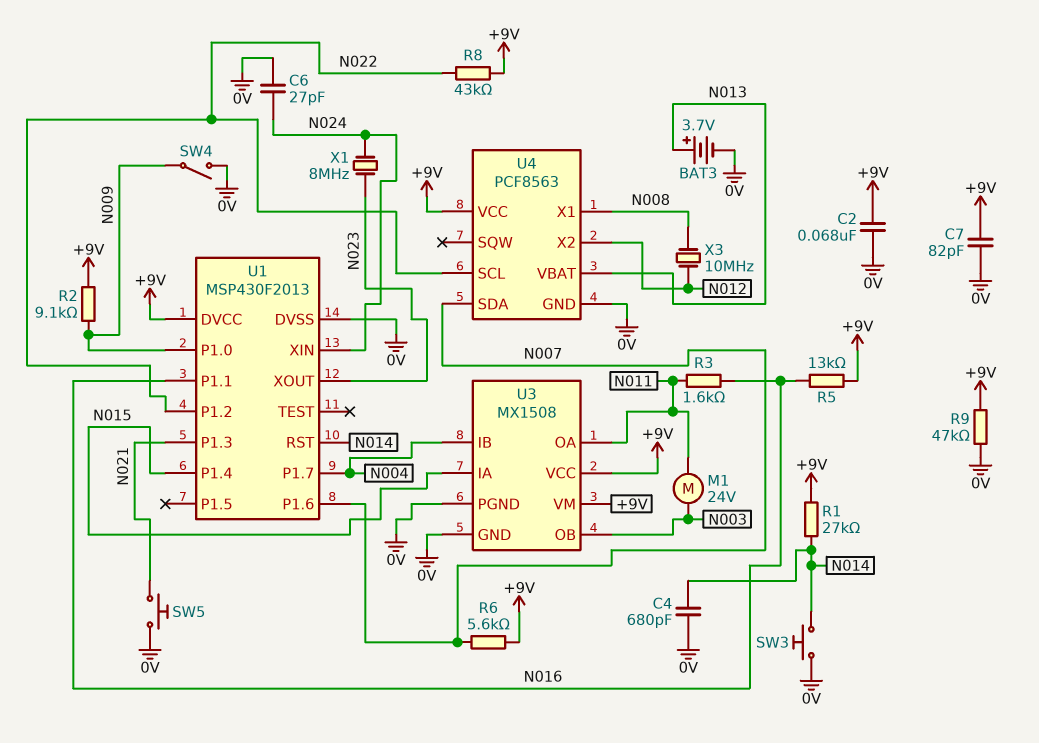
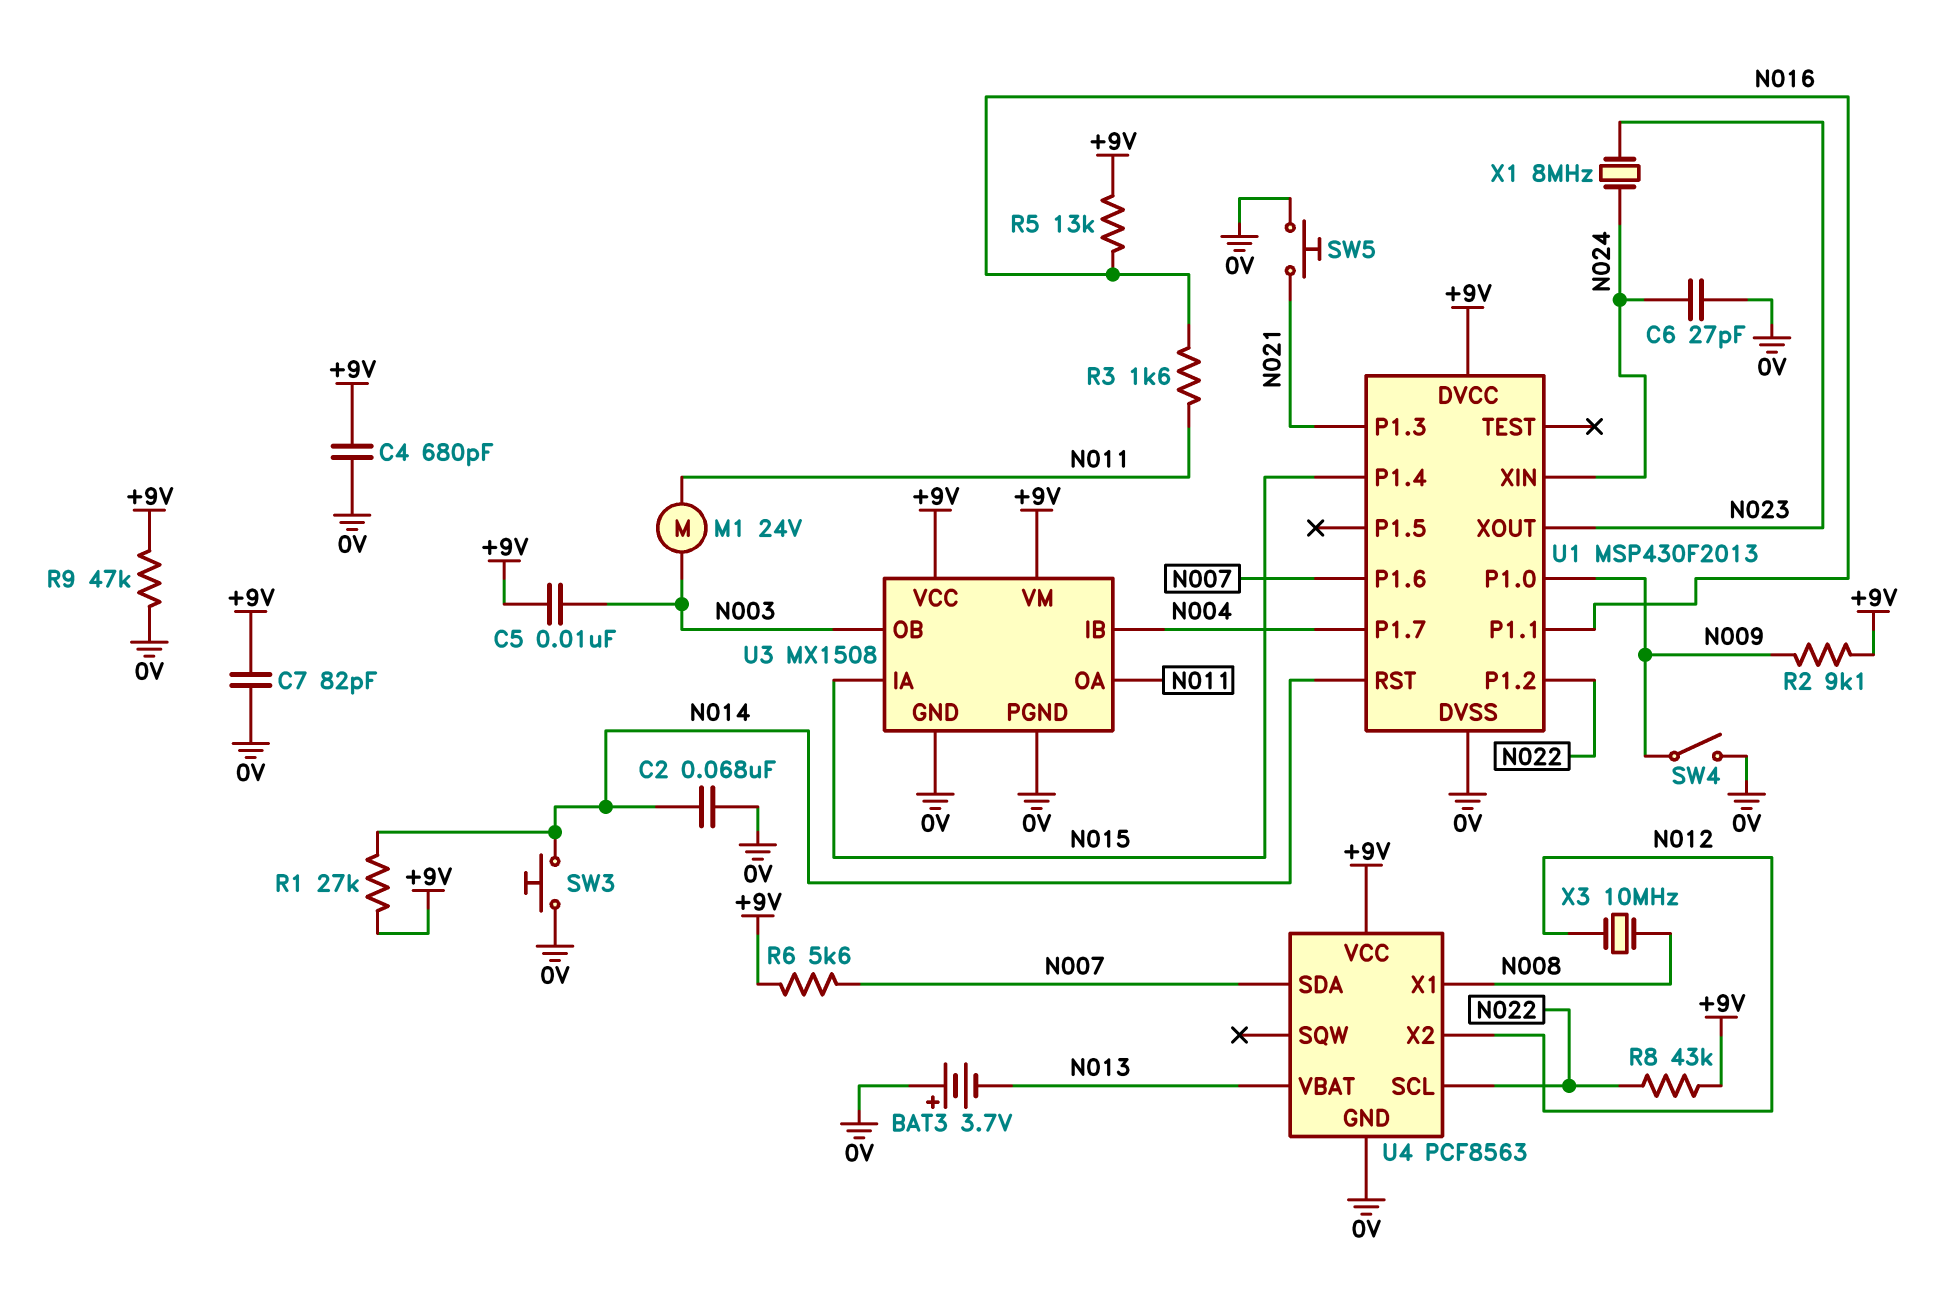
BAT3: 3.7V (plus N013, minus 0V) -> 3.7V (plus 0V, minus N013)
C2: 68nF (+9V, 0V) -> 68nF (0V, N014)
C4: 680pF (0V, N014) -> 680pF (+9V, 0V)
C5: none -> 10nF (+9V, N003)

